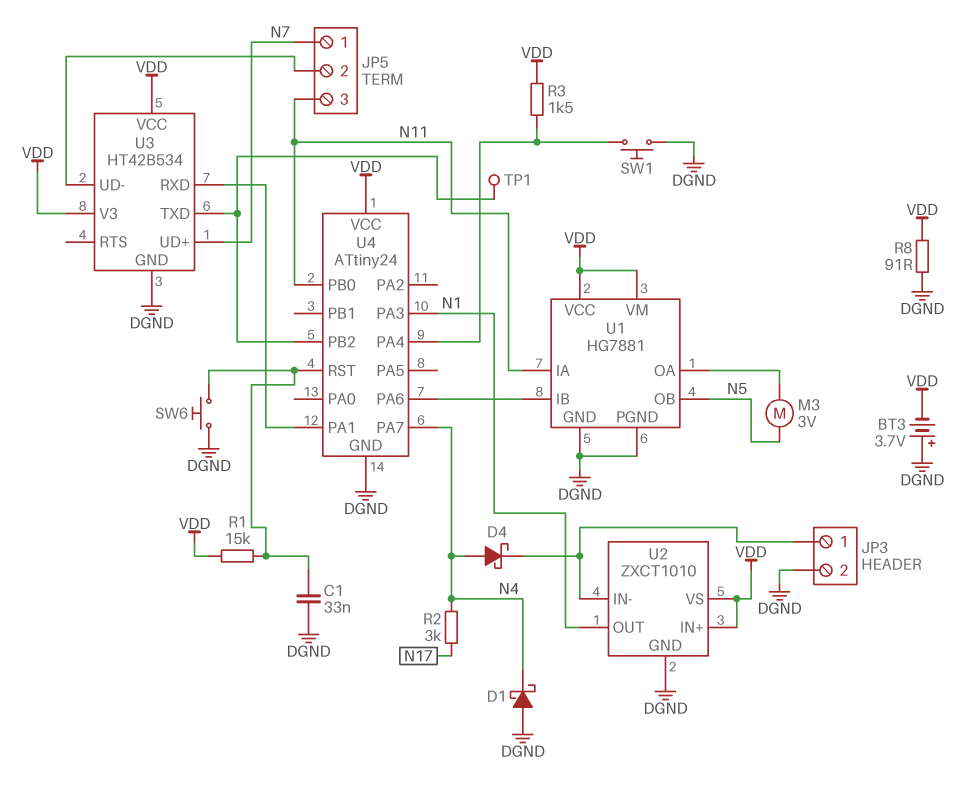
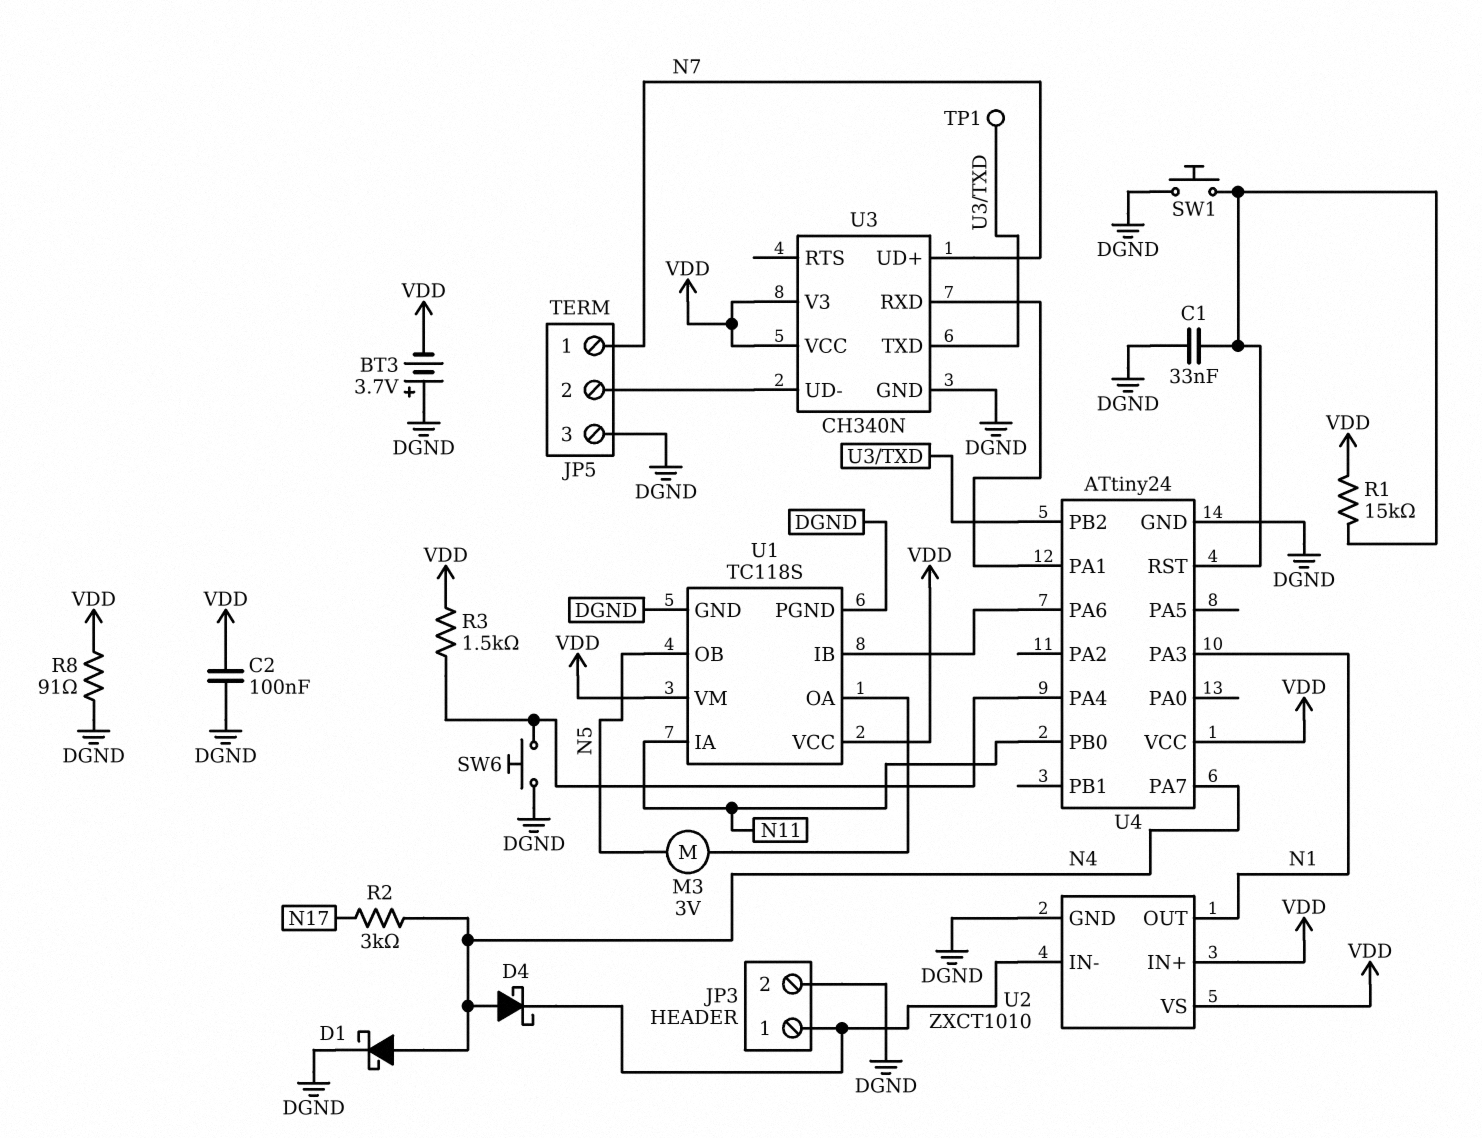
C2: none -> 100nF (DGND, VDD)
D1: schottky (A DGND, K N4) -> schottky (A N4, K DGND)
JP5 pin 3: N11 -> DGND
SW1: button (DGND, U4/PA4) -> button (DGND, U4/RST)
SW6: button (DGND, U4/RST) -> button (DGND, U4/PA4)
U1: HG7881 -> TC118S
U3: HT42B534 -> CH340N

